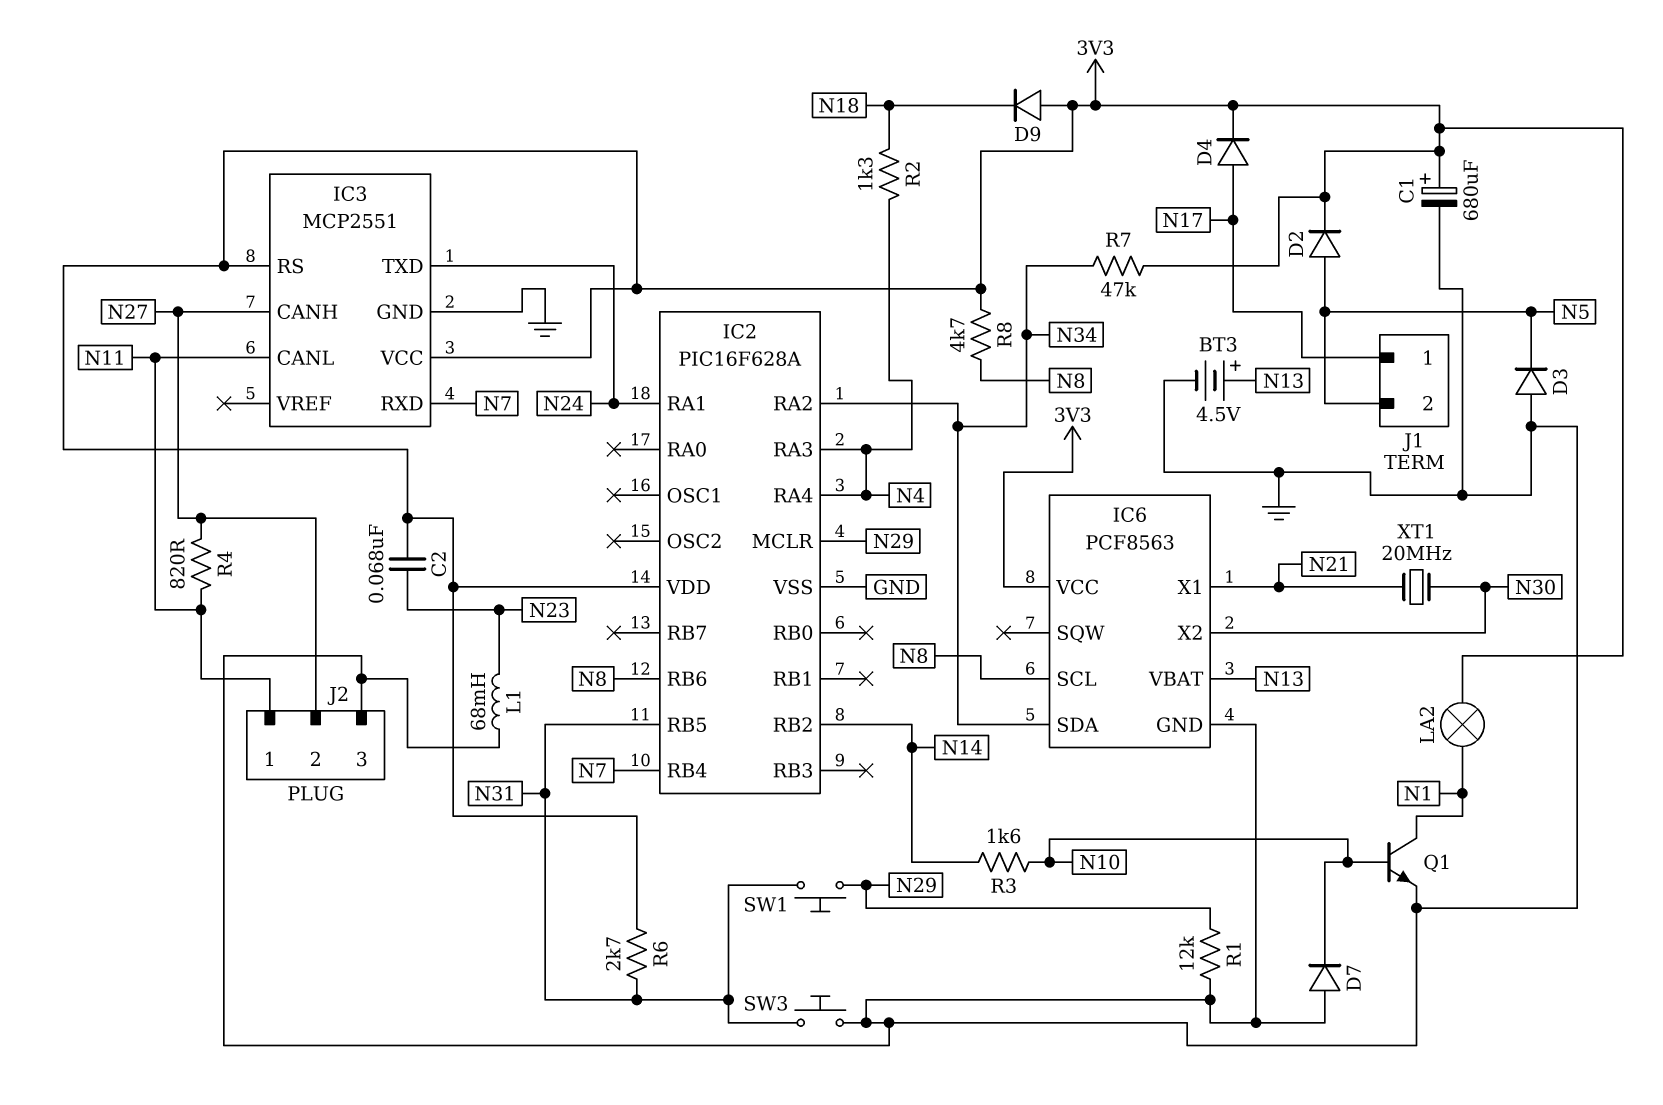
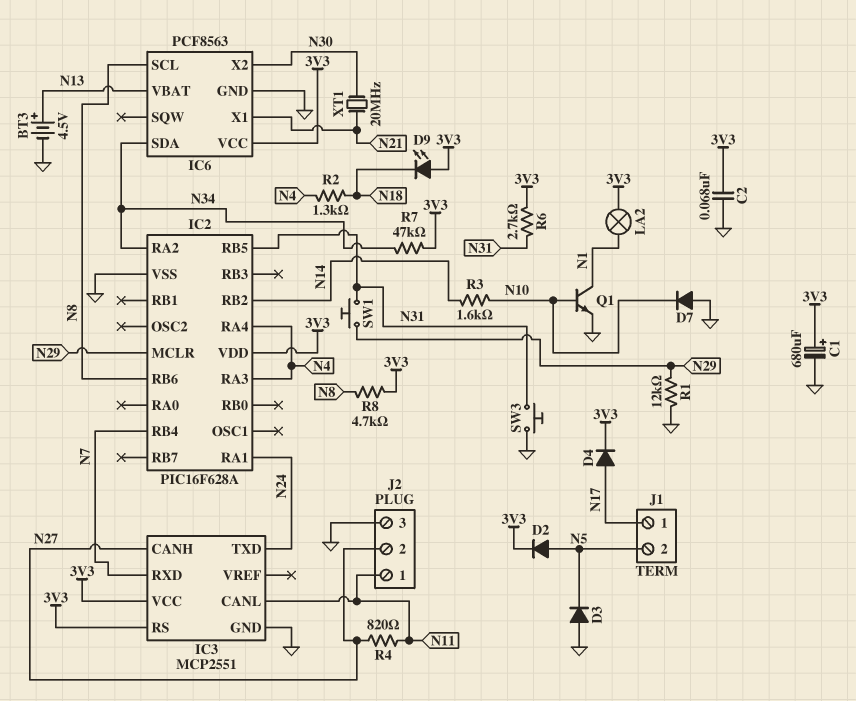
C2: 68nF (3V3, N23) -> 68nF (3V3, GND)
D9: diode (A 3V3, K N18) -> LED (A 3V3, K N18)
L1: 68mH (GND, N23) -> none

